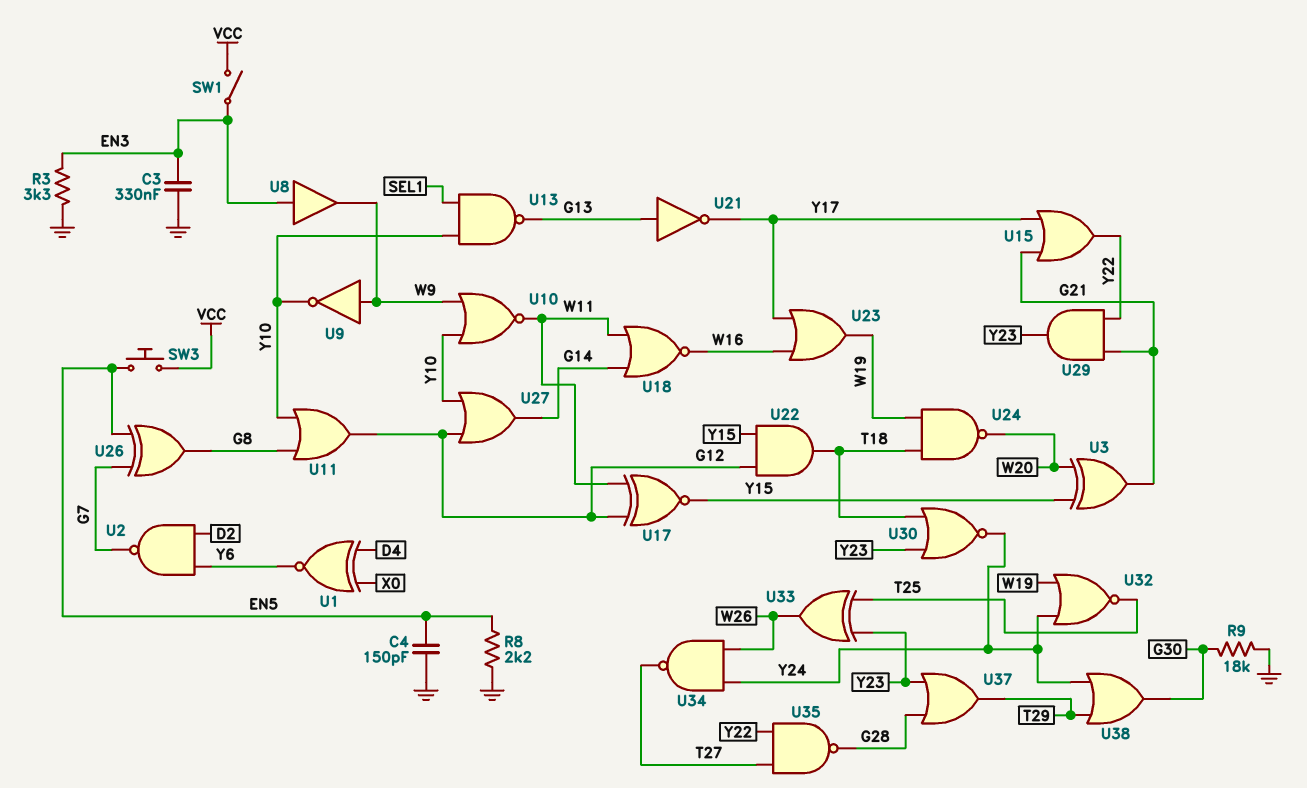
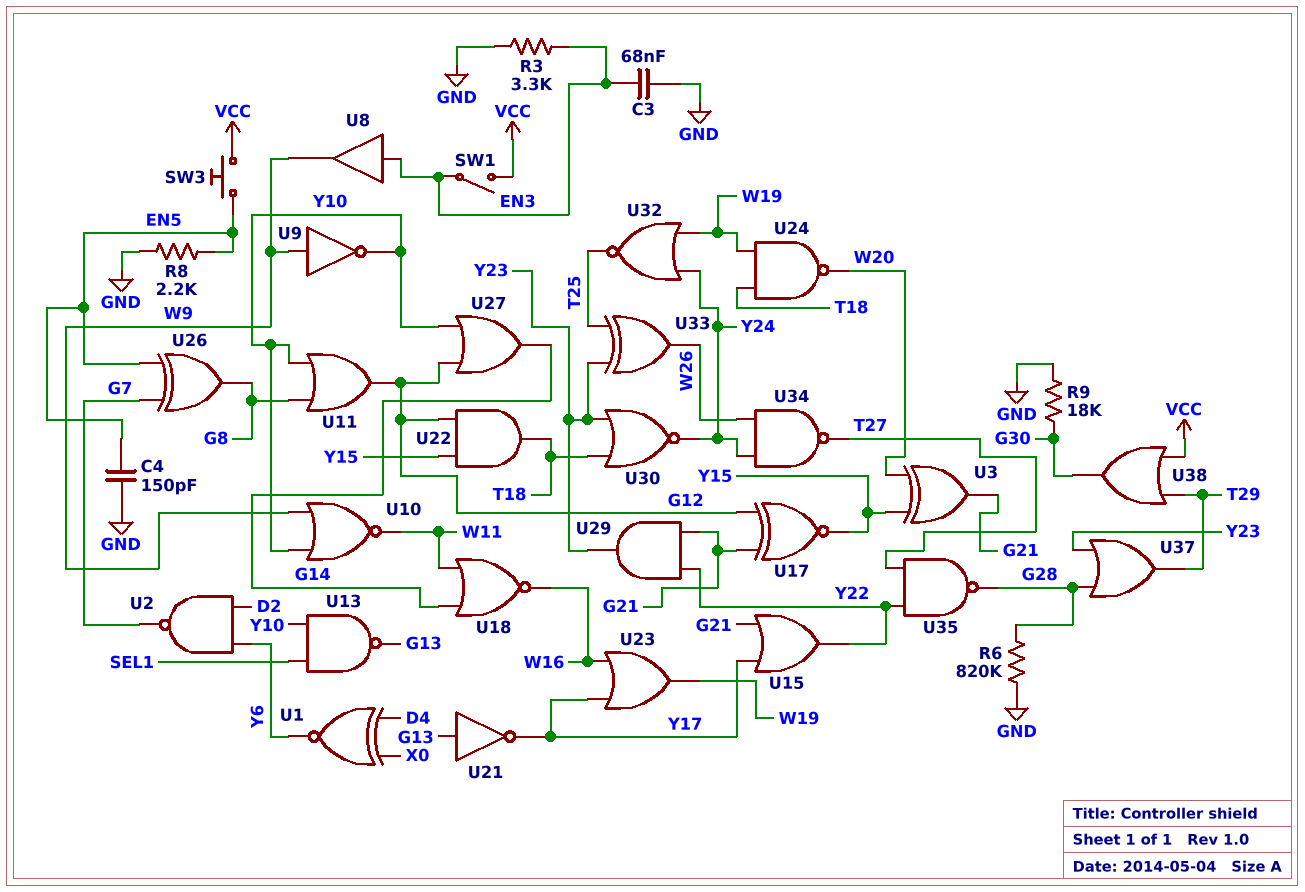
C3: 330nF (EN3, GND) -> 68nF (EN3, GND)
R6: none -> 820k (G28, GND)
U17: XNOR (in G12, in W11, out Y15) -> XNOR (in G12, in G21, out Y15)
U38: OR (in T29, in Y24, out G30) -> OR (in T29, in VCC, out G30)

